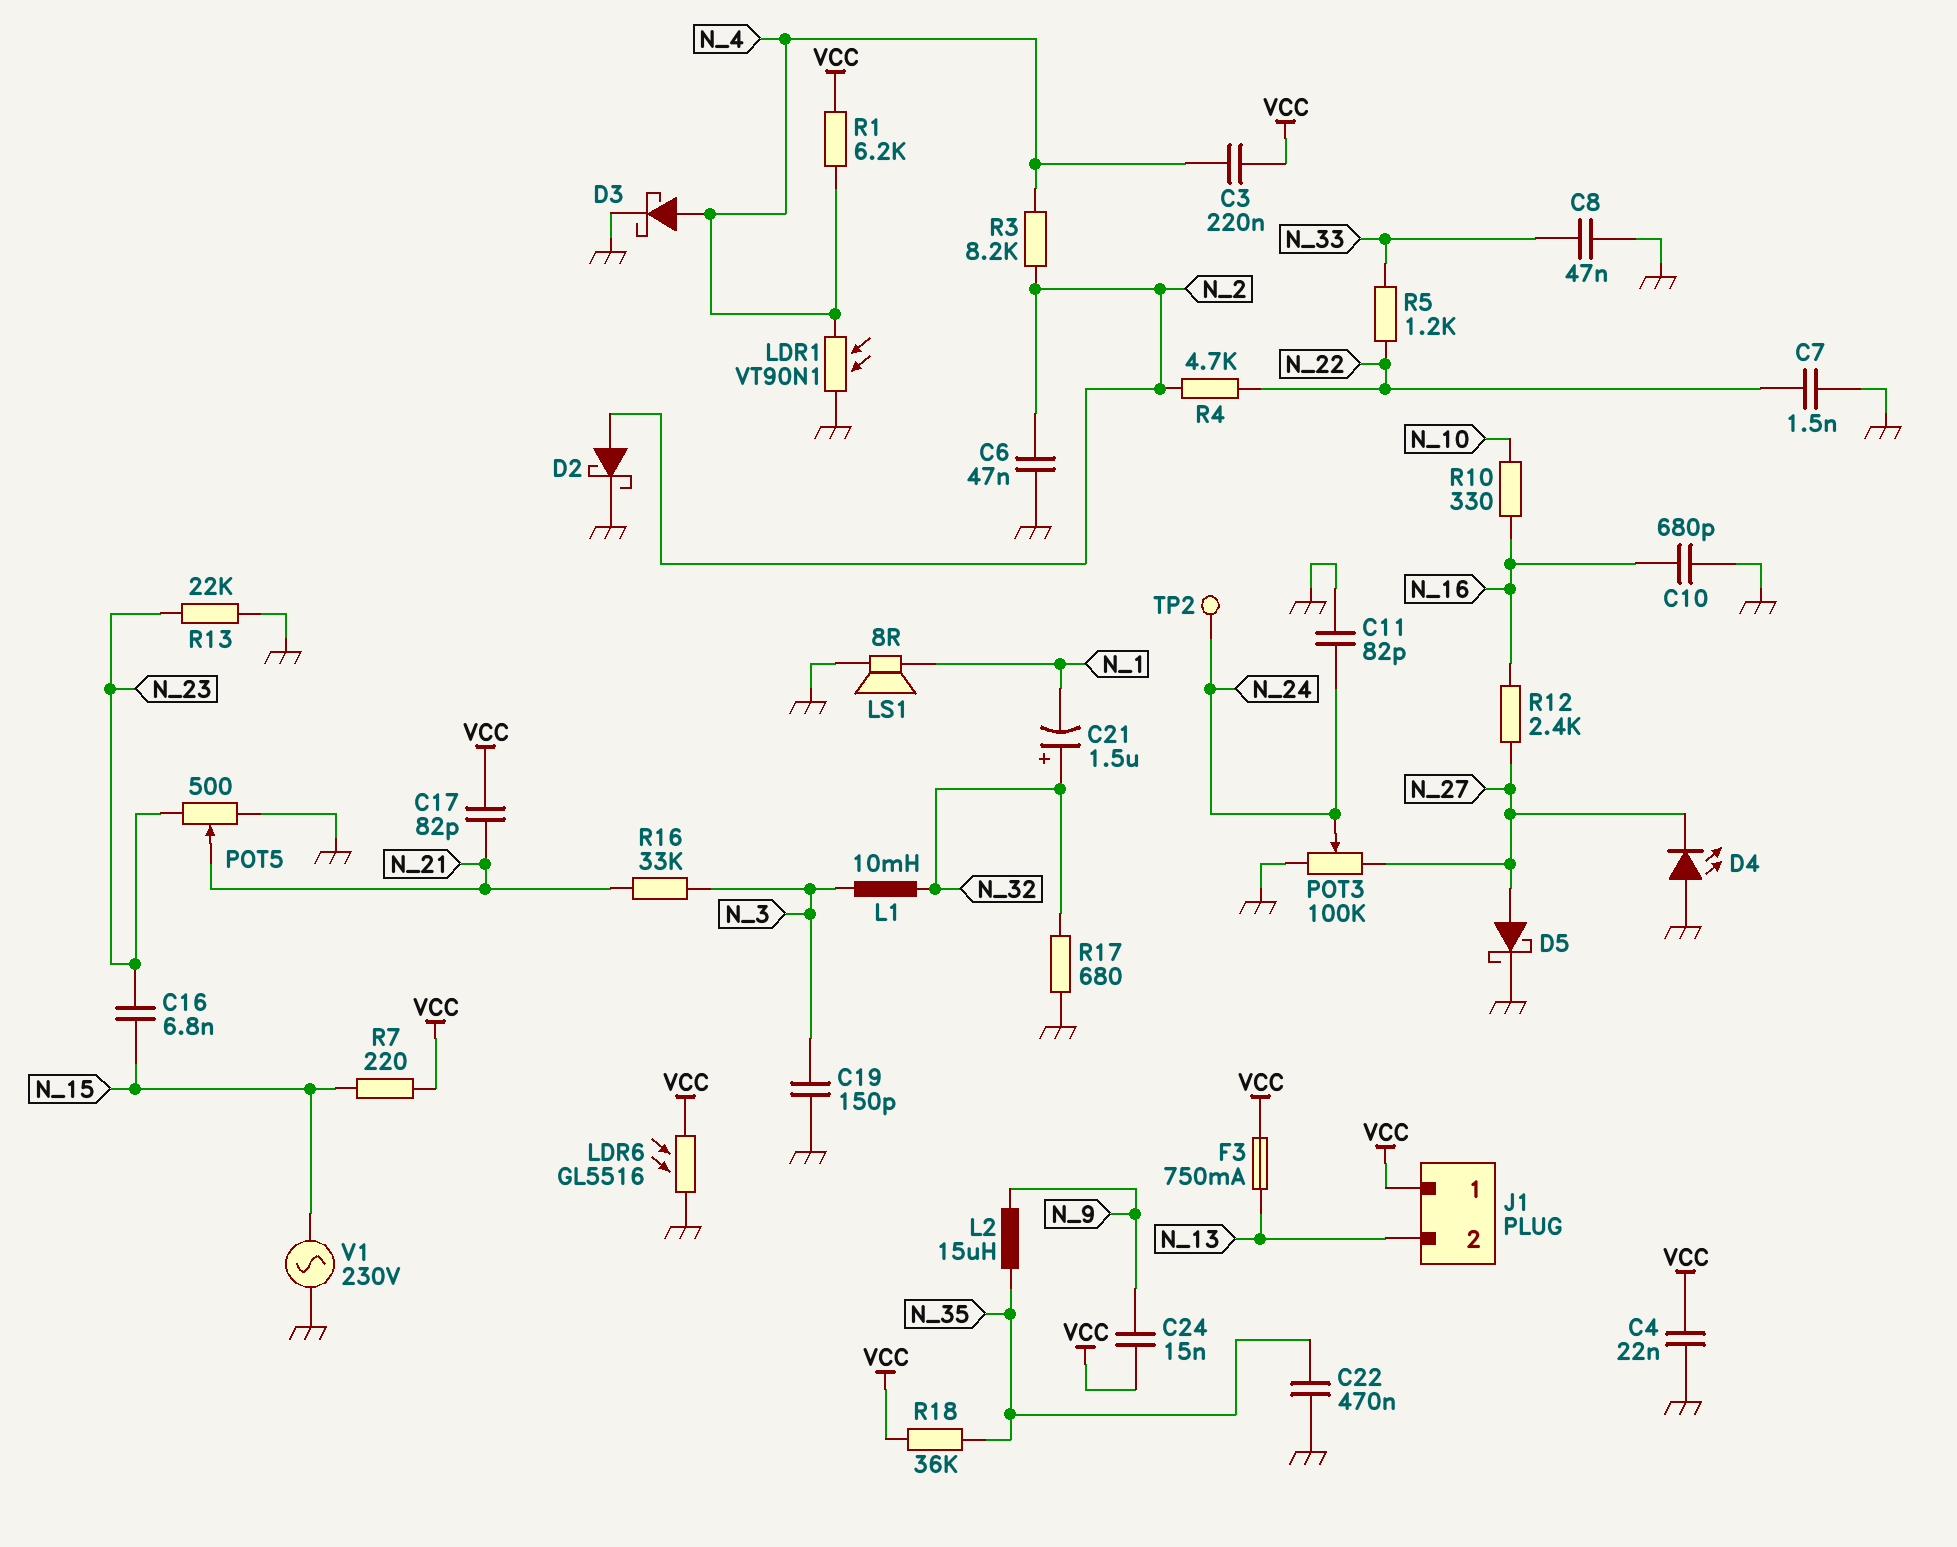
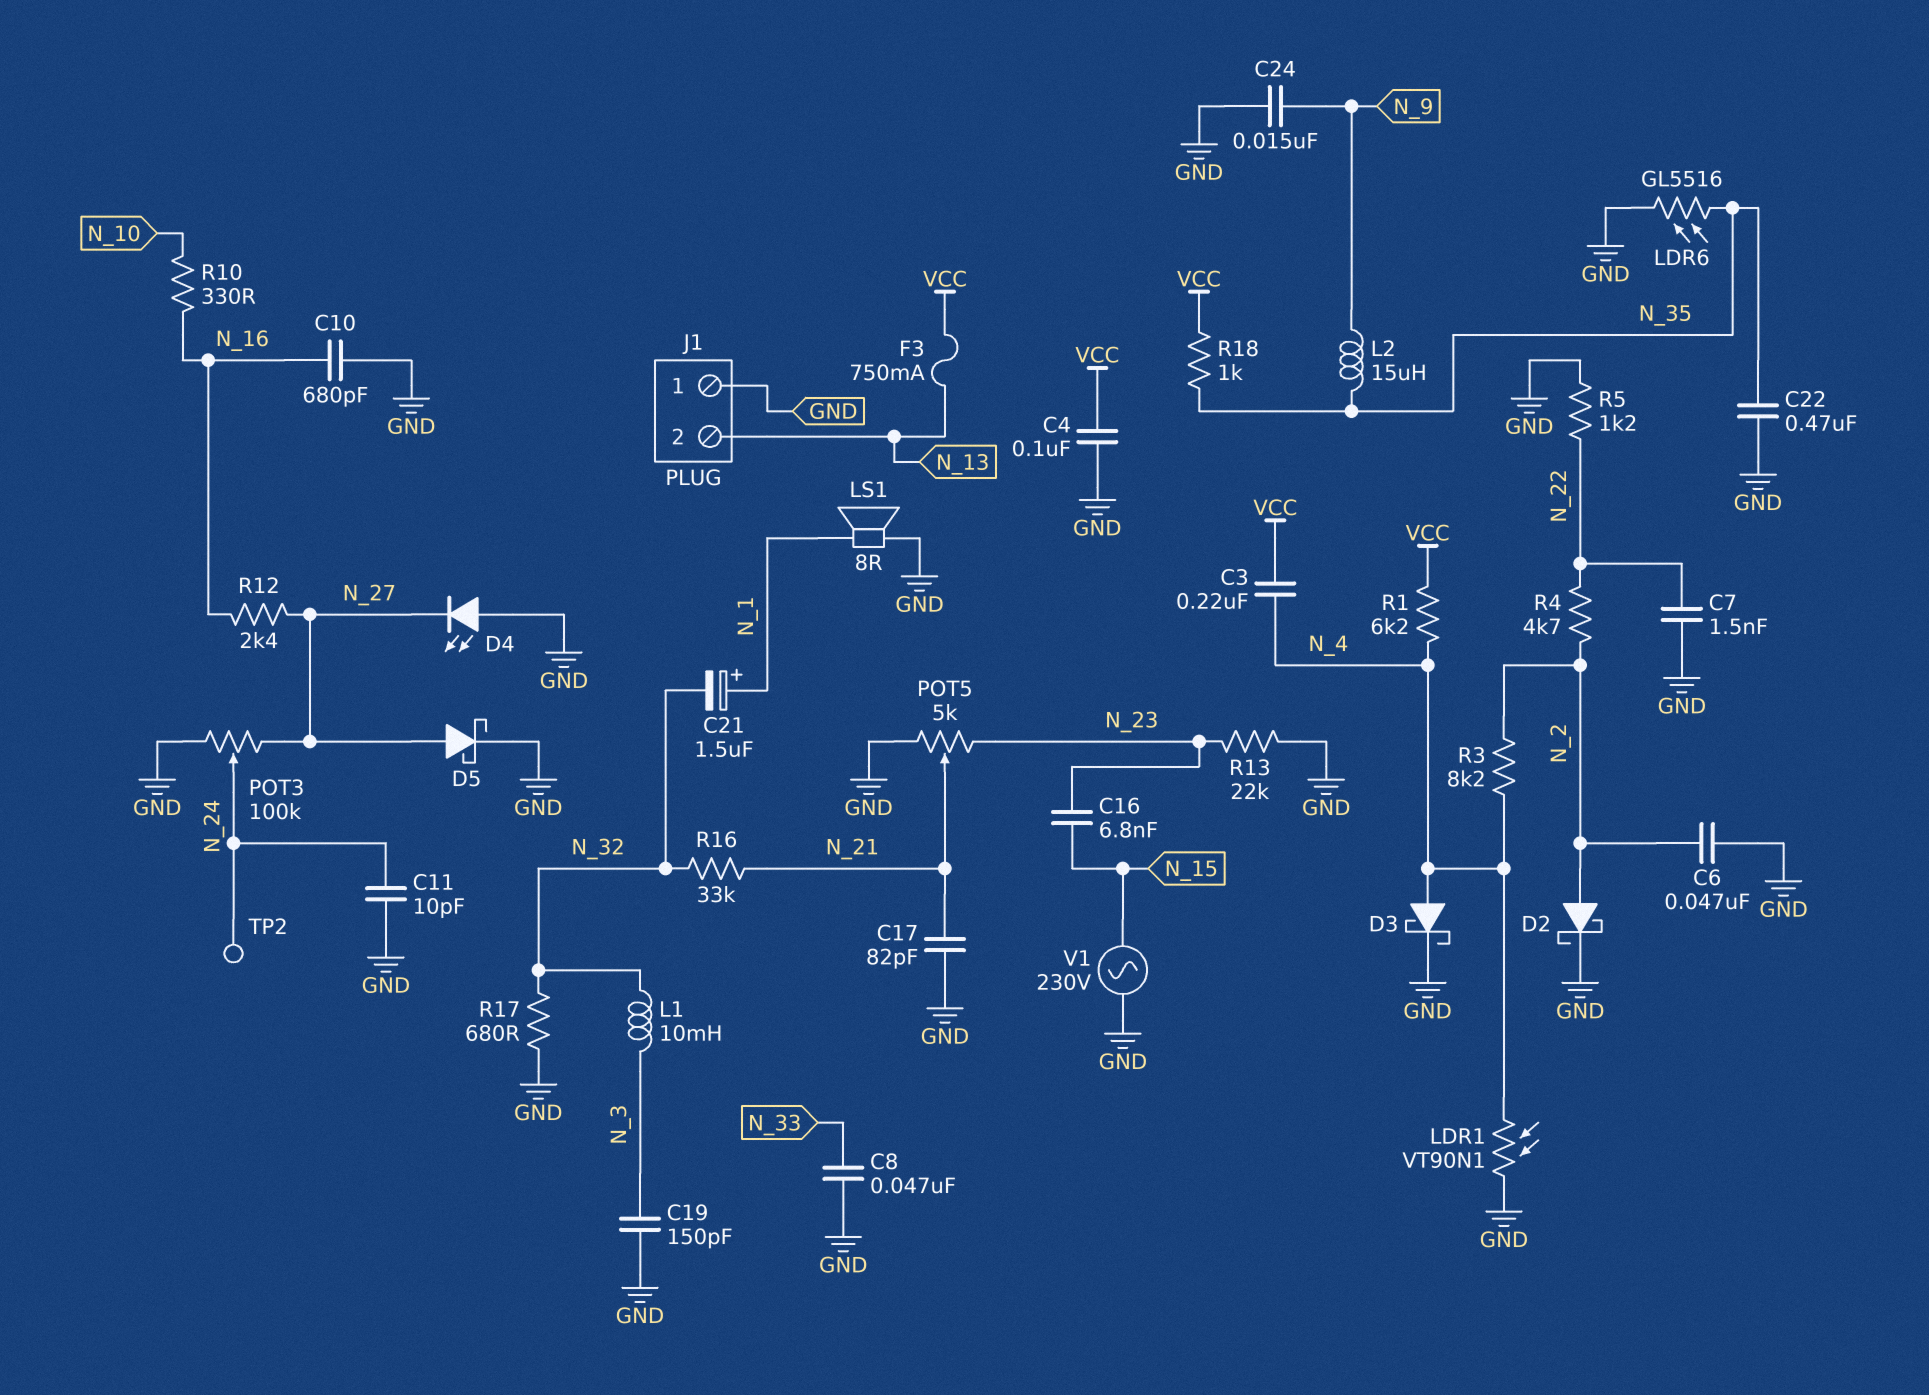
C4: 22nF (GND, VCC) -> 100nF (GND, VCC)
C11: 82pF (GND, N_24) -> 10pF (GND, N_24)
C17: 82pF (N_21, VCC) -> 82pF (GND, N_21)
C21: 1.5uF (plus N_32, minus N_1) -> 1.5uF (plus N_1, minus N_32)
C24: 15nF (N_9, VCC) -> 15nF (GND, N_9)
J1 pin 1: VCC -> GND
LDR6: GL5516 (GND, VCC) -> GL5516 (GND, N_35)
POT5: 500 (GND, N_23, wiper N_21) -> 5k (GND, N_23, wiper N_21)
R5: 1.2k (N_22, N_33) -> 1.2k (GND, N_22)
R7: 220 (N_15, VCC) -> none
R16: 33k (N_3, N_21) -> 33k (N_21, N_32)
R18: 36k (N_35, VCC) -> 1k (N_35, VCC)

